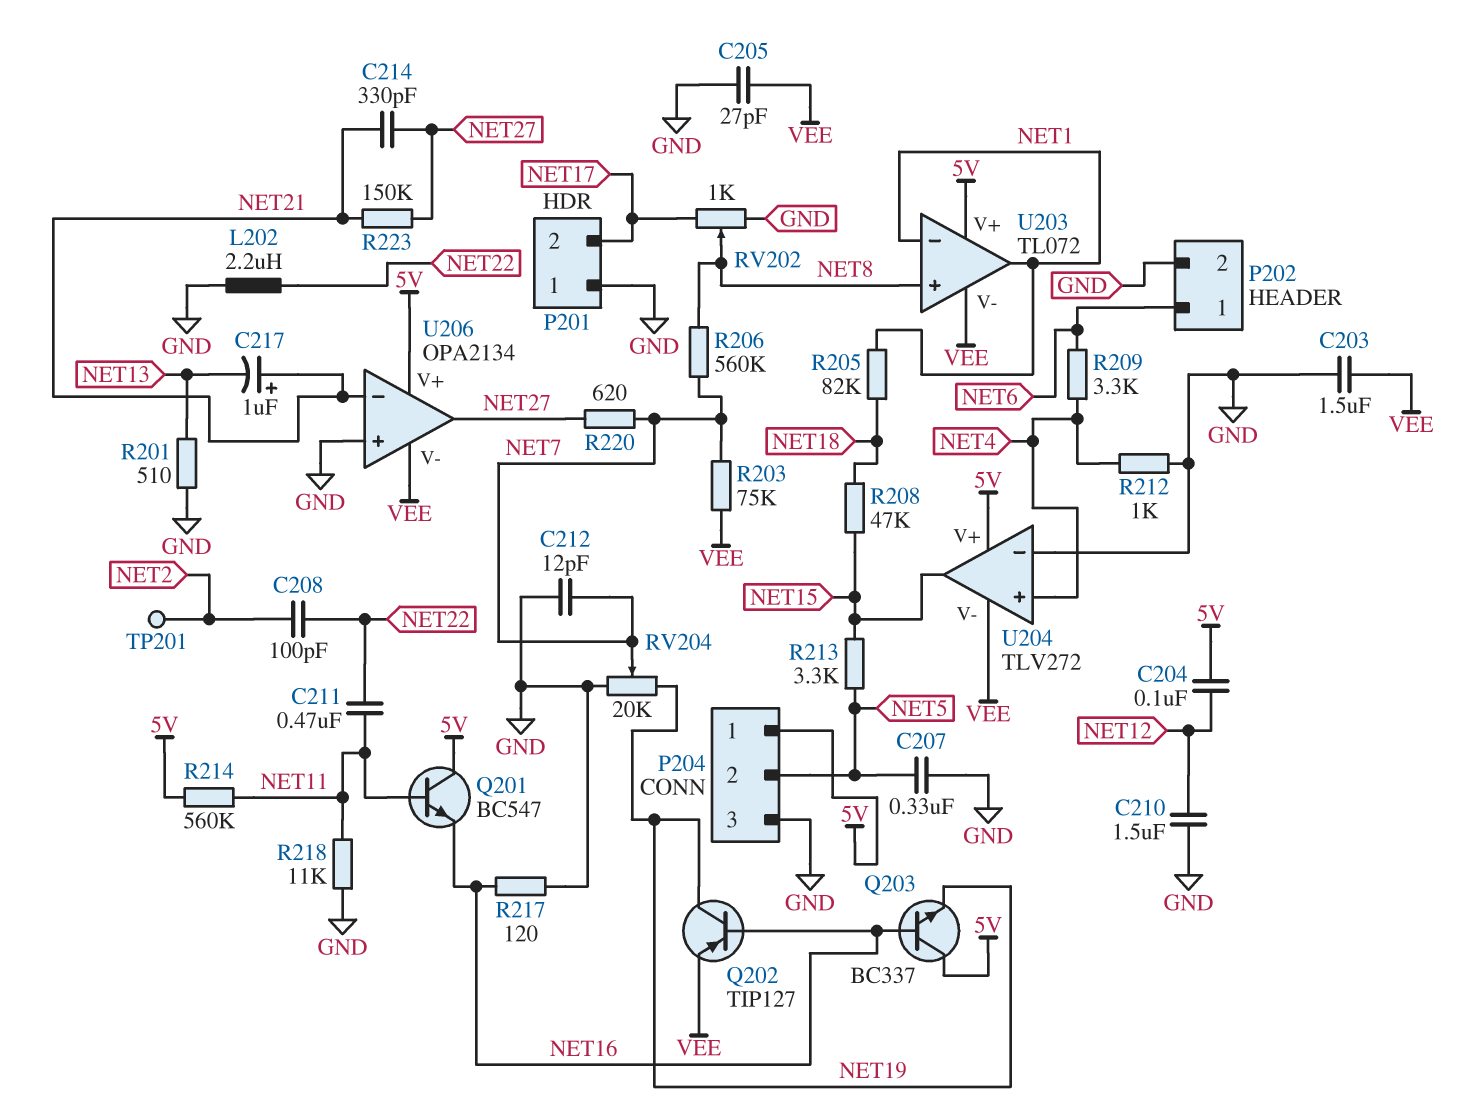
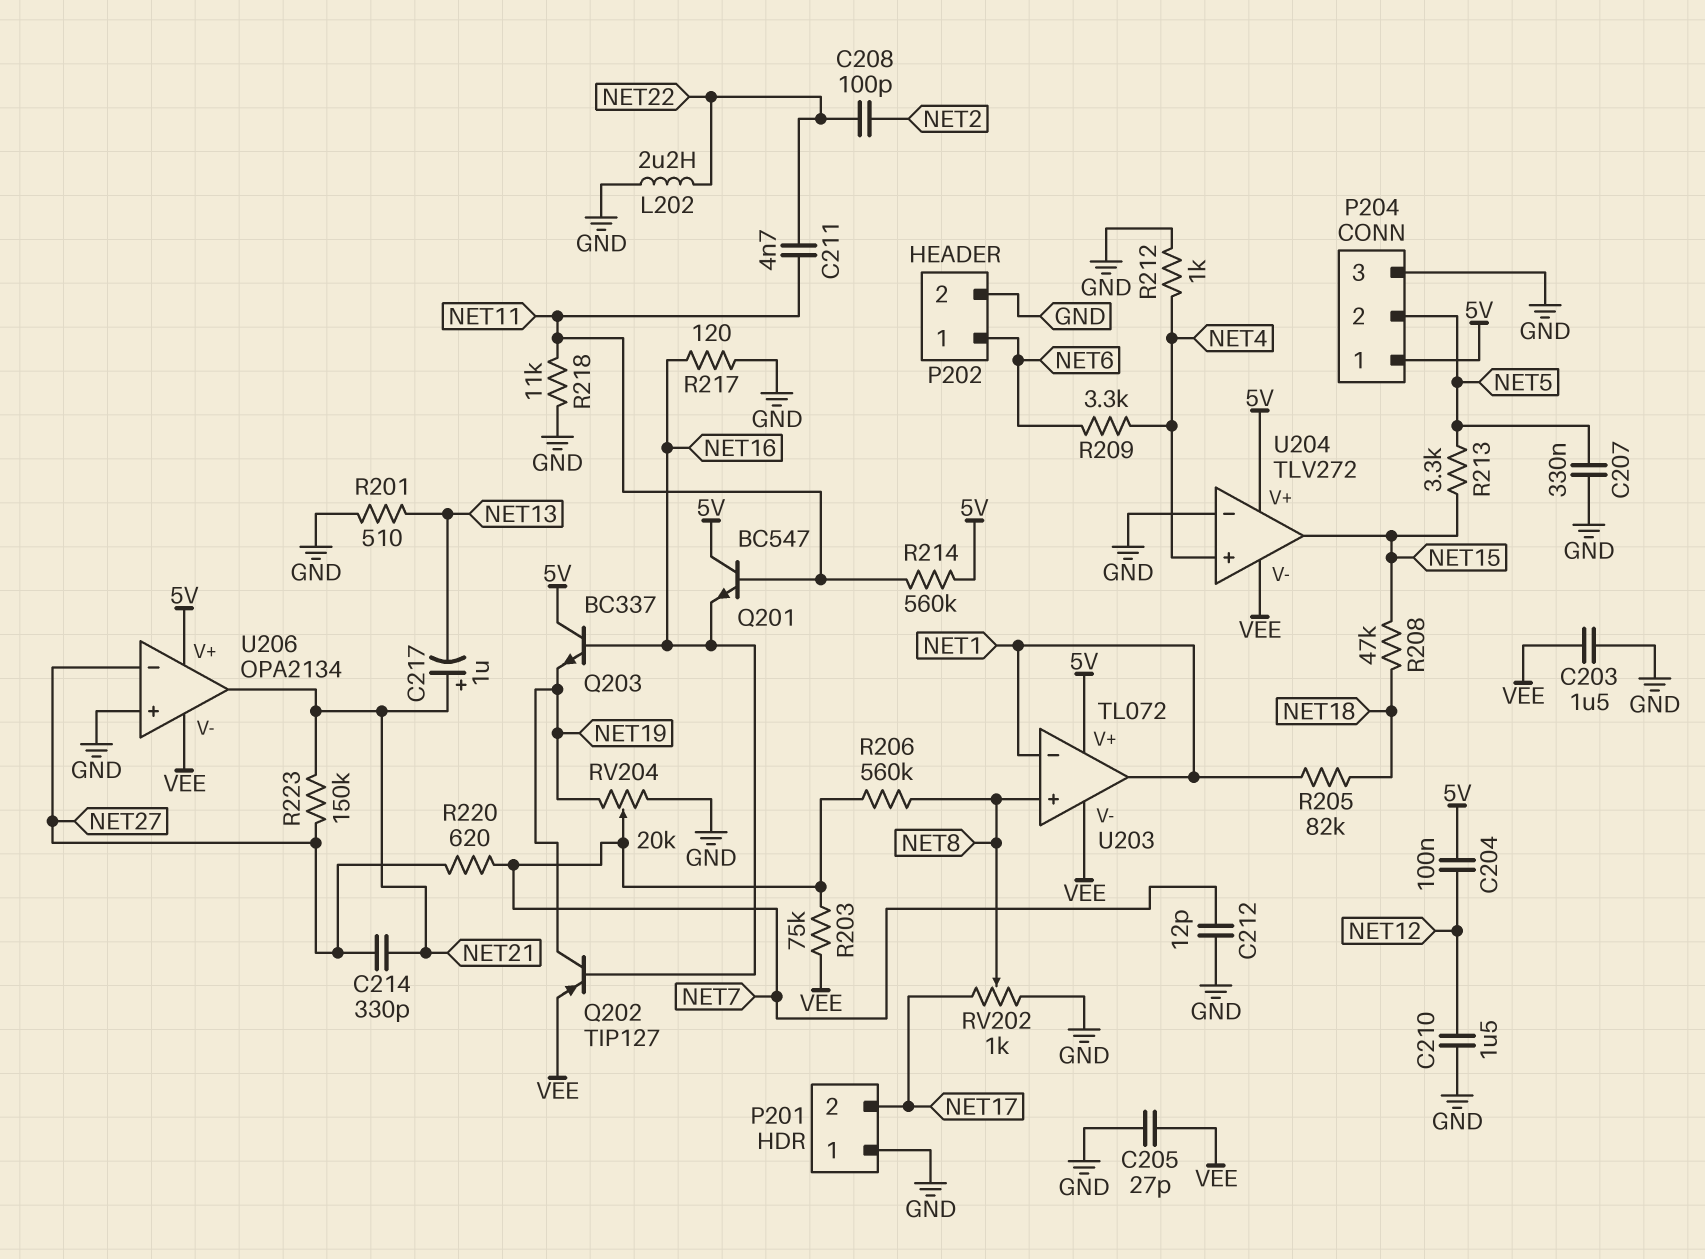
C211: 470nF (NET11, NET22) -> 4.7nF (NET11, NET22)
TP201: test point (NET2) -> none
U206 pin in-: NET21 -> NET27
U206 pin out: NET27 -> NET21

